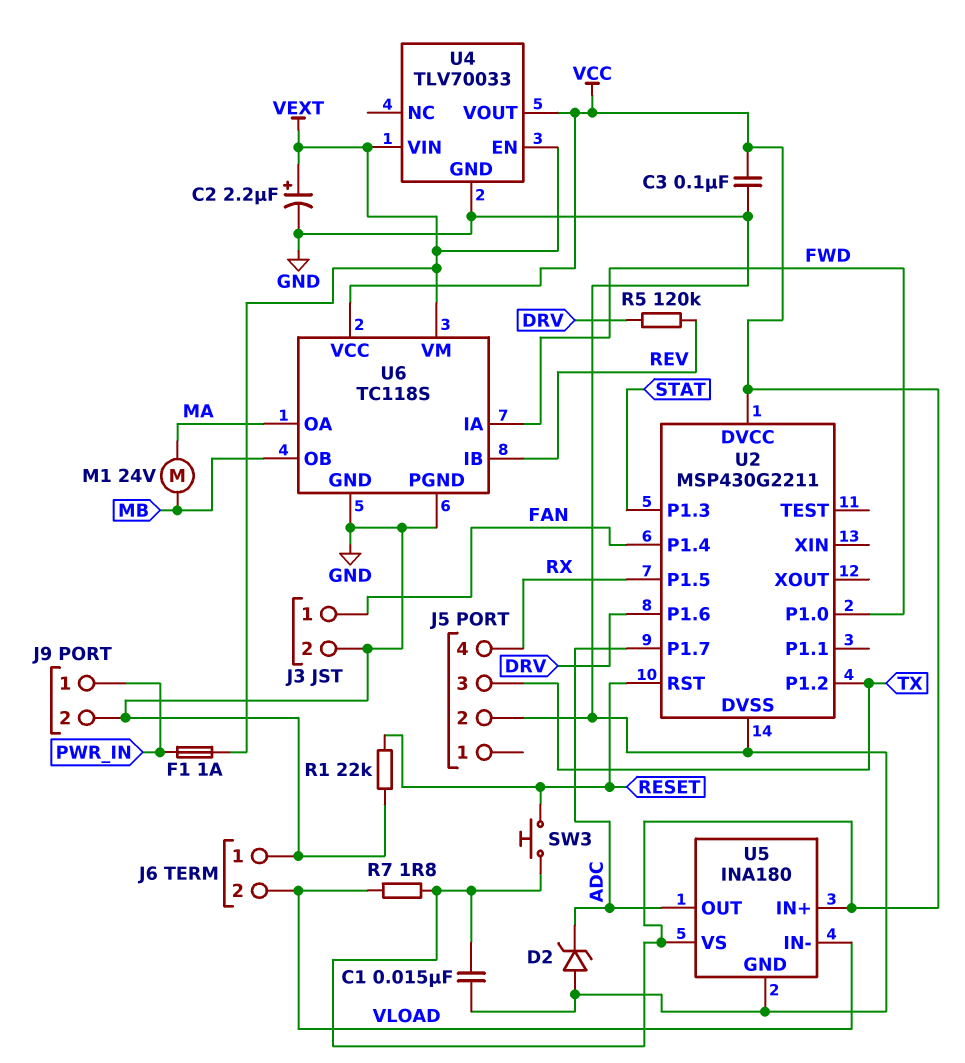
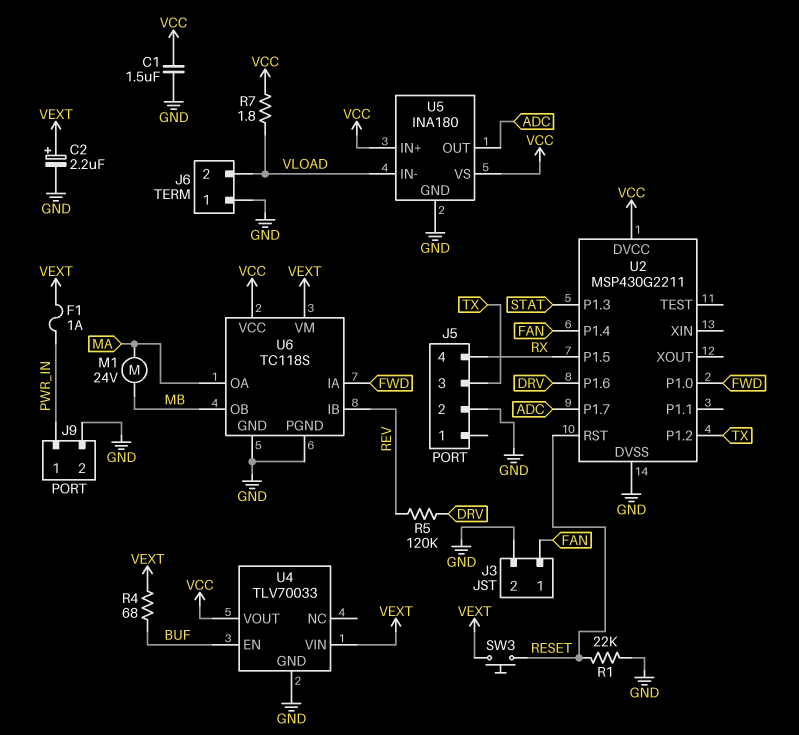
C1: 15nF (GND, VCC) -> 1.5uF (GND, VCC)
C3: 100nF (GND, VCC) -> none
D2: zener (A GND, K ADC) -> none
R4: none -> 68 (BUF, VEXT)
SW3: button (RESET, VCC) -> button (RESET, VEXT)
U4 pin EN: VEXT -> BUF

